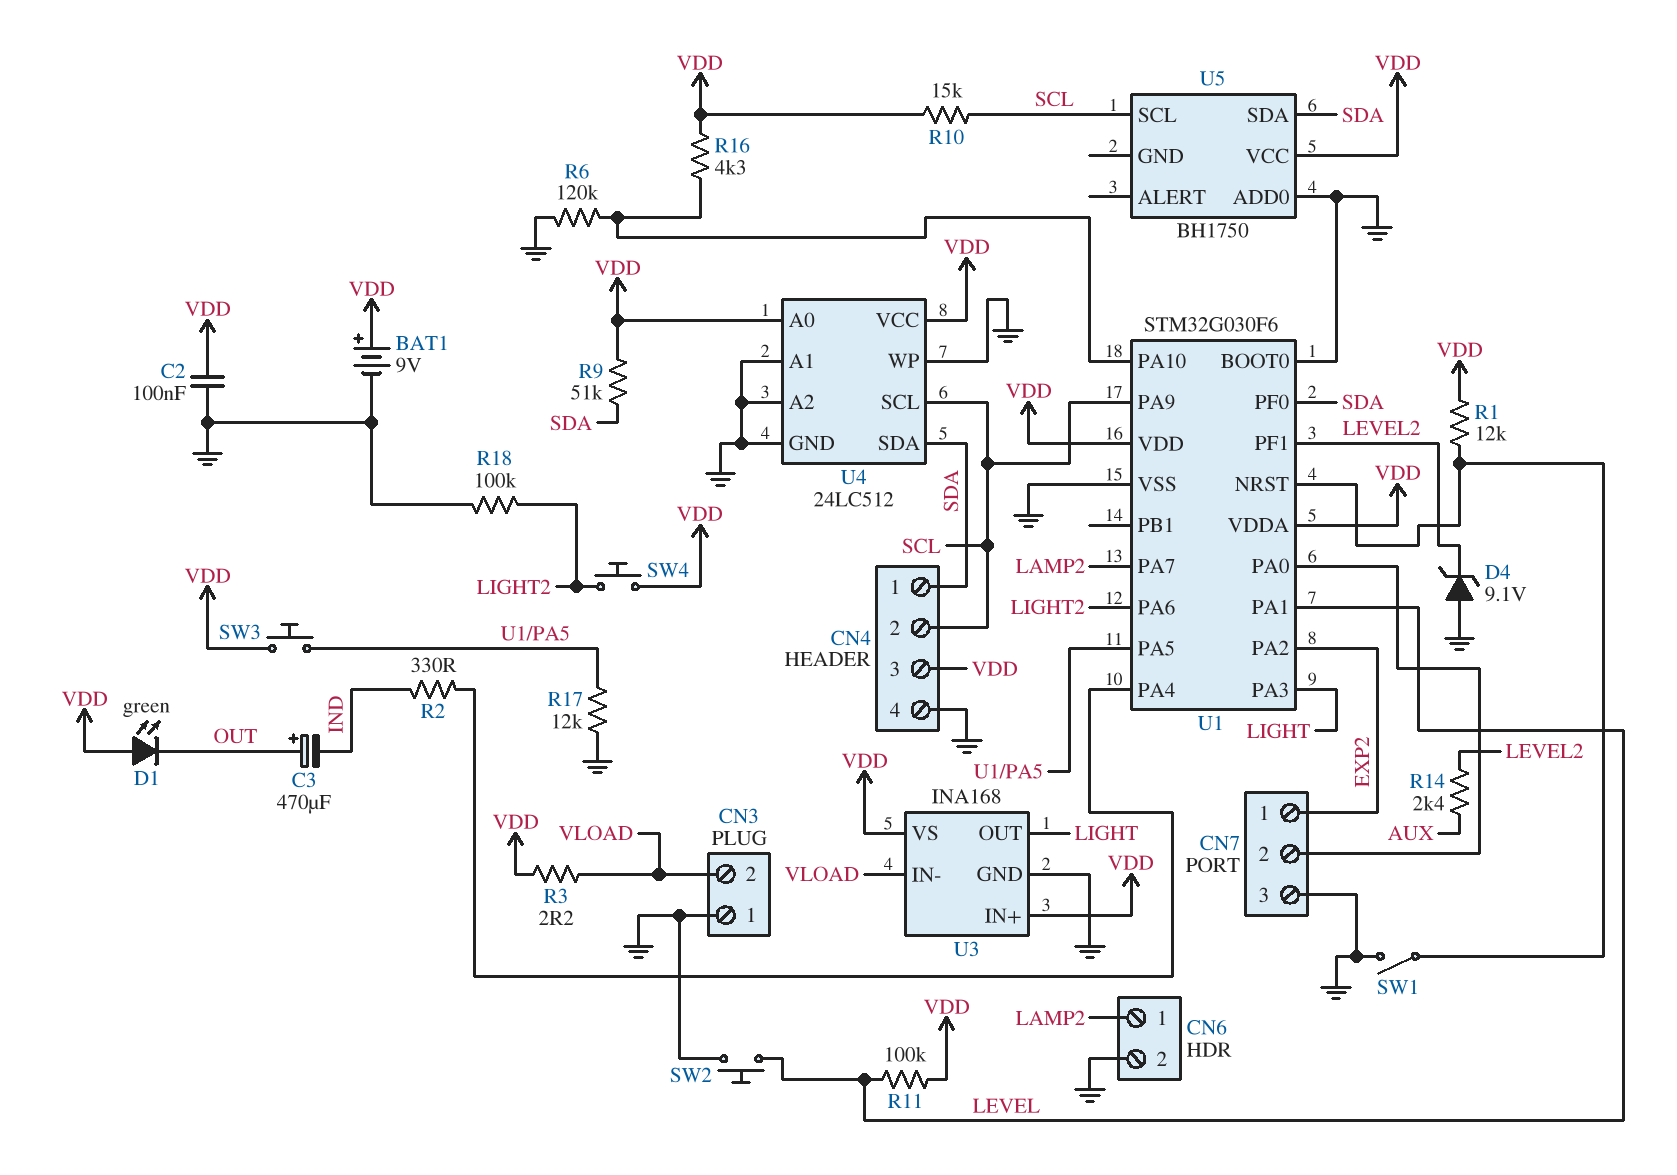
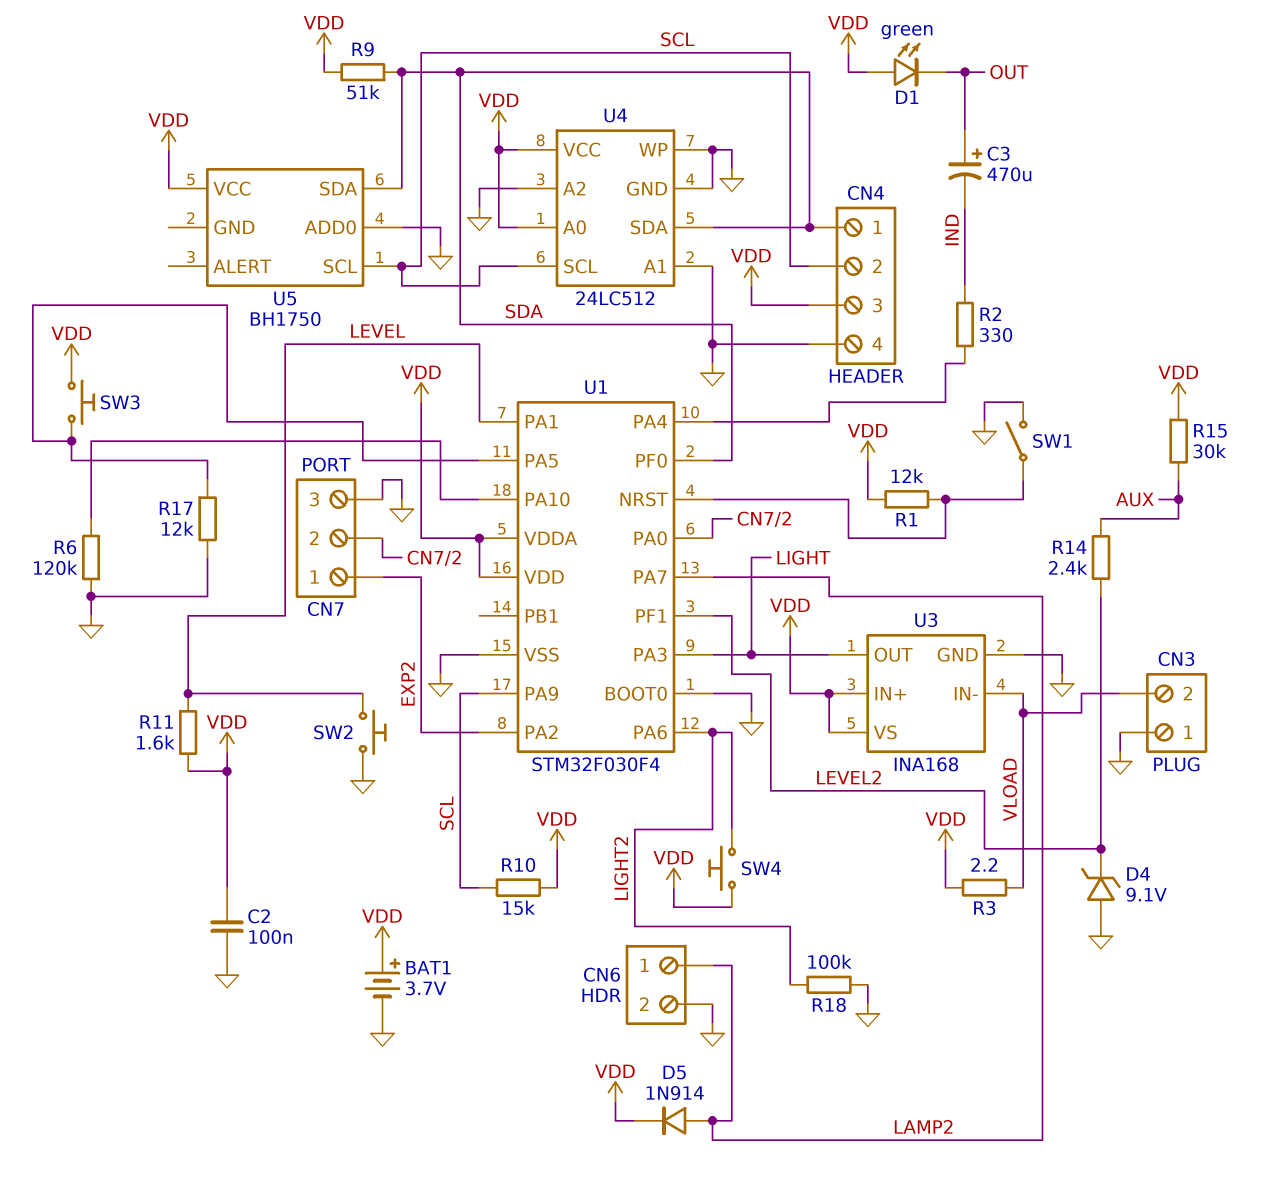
BAT1: 9V (plus VDD, minus GND) -> 3.7V (plus VDD, minus GND)
D5: none -> diode 1N914 (A LAMP2, K VDD)
R11: 100k (LEVEL, VDD) -> 1.6k (LEVEL, VDD)
R15: none -> 30k (AUX, VDD)
R16: 4.3k (U1/PA10, VDD) -> none
U1: STM32G030F6 -> STM32F030F4

